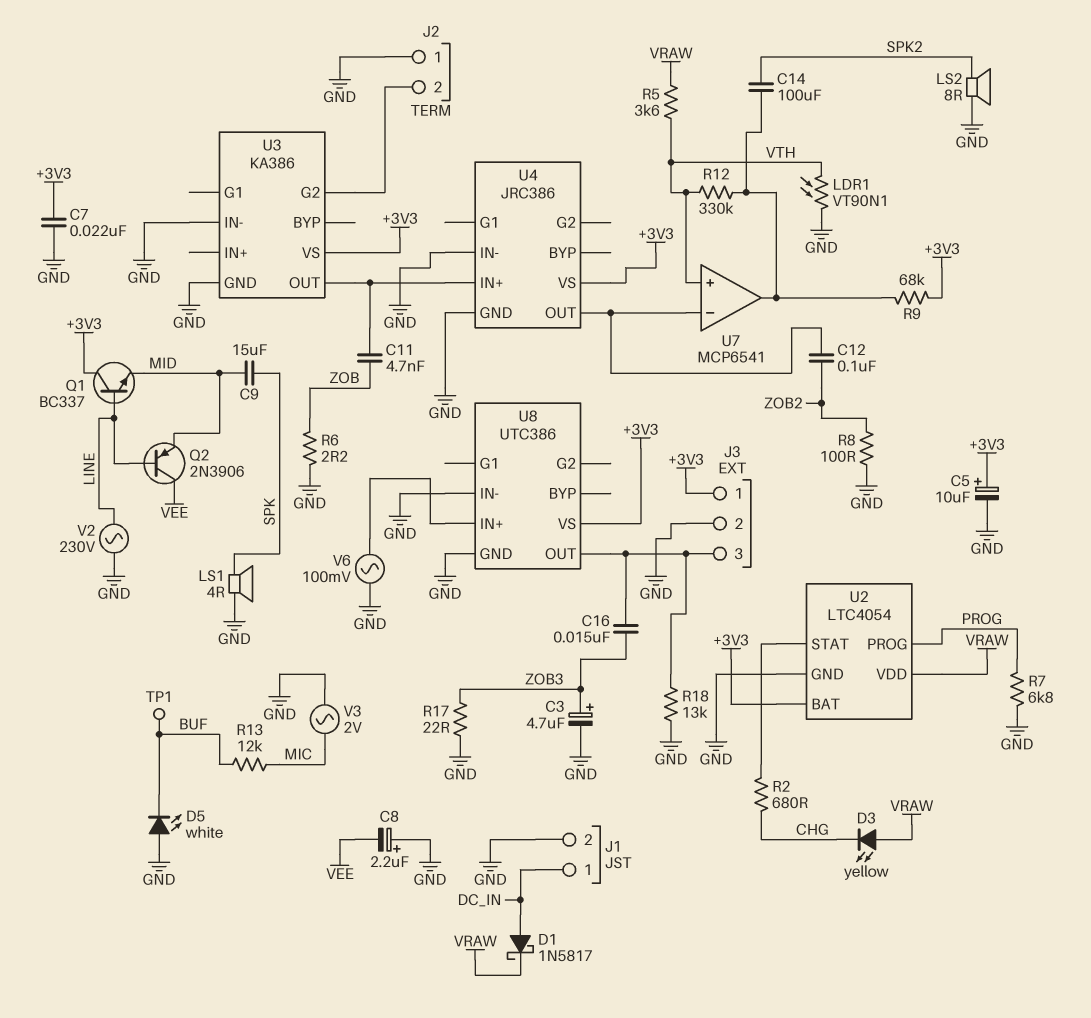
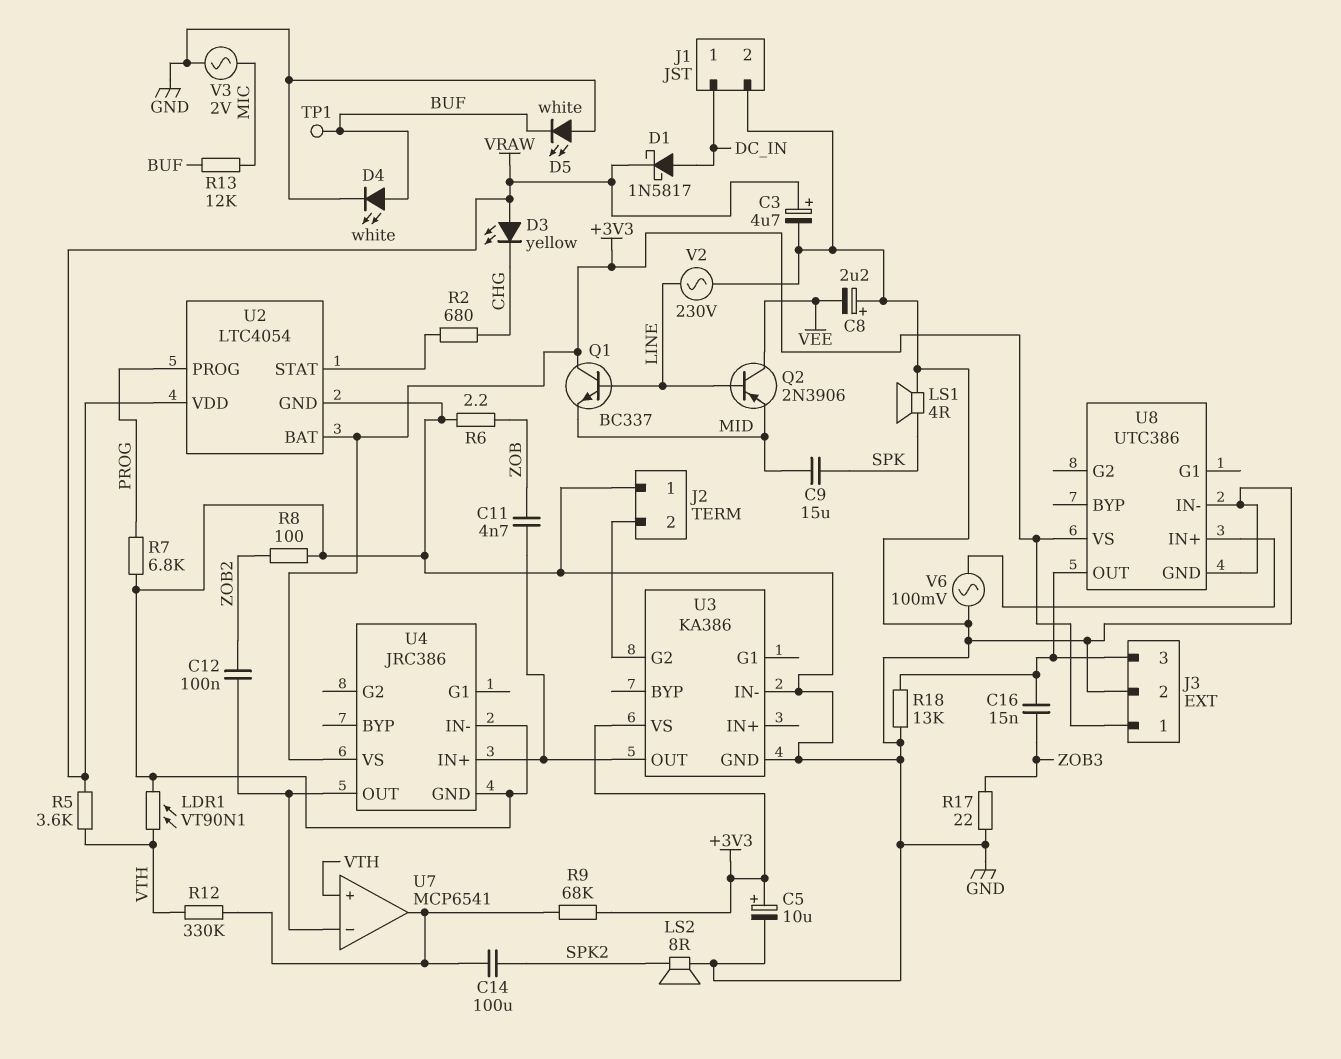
C3: 4.7uF (plus ZOB3, minus GND) -> 4.7uF (plus VRAW, minus GND)
C7: 22nF (+3V3, GND) -> none
D4: none -> LED white (A BUF, K GND)

